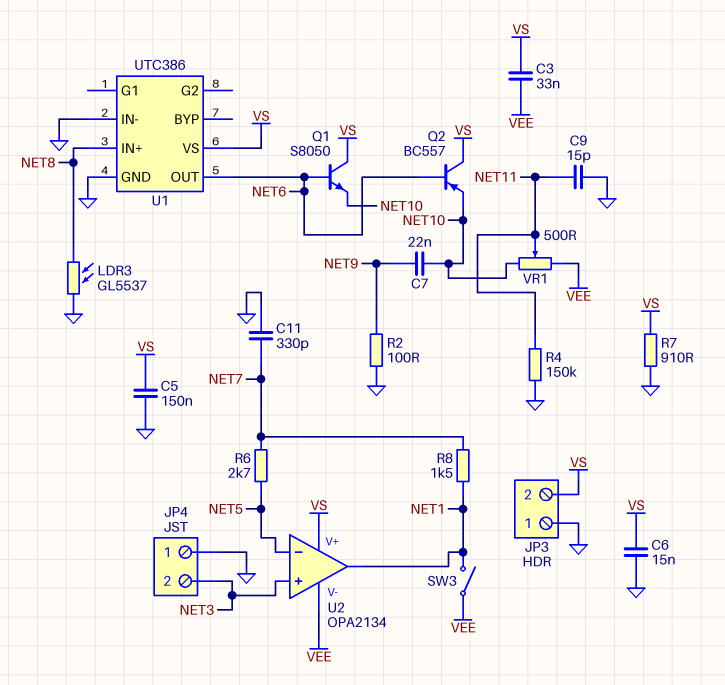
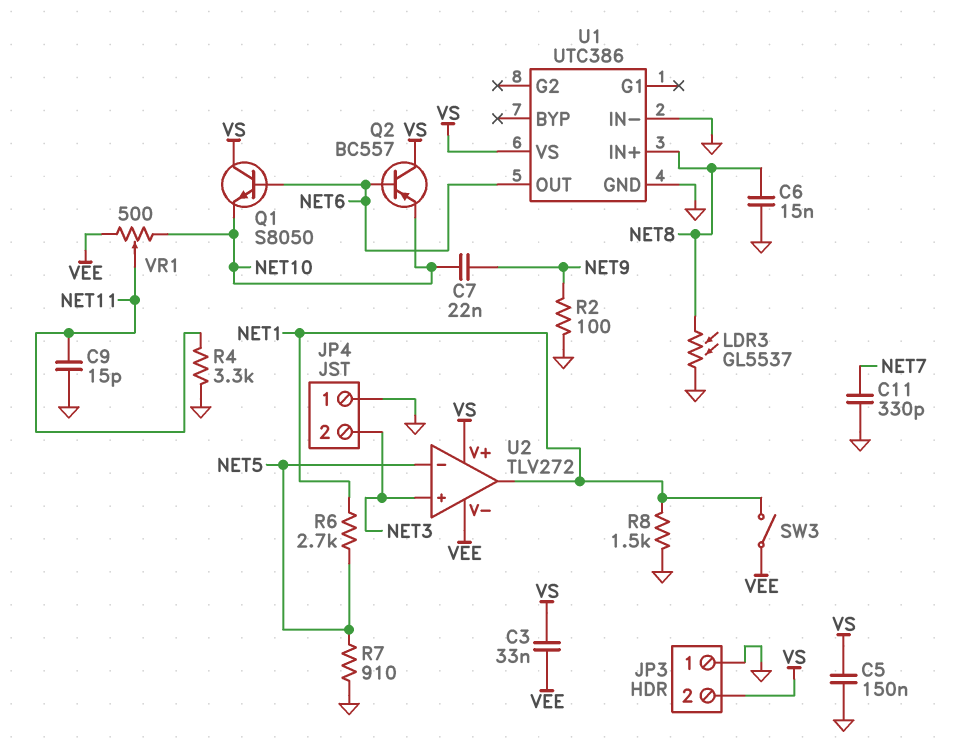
C6: 15nF (GND, VS) -> 15nF (GND, NET8)
R4: 150k (GND, NET11) -> 3.3k (GND, NET11)
R6: 2.7k (NET5, NET7) -> 2.7k (NET1, NET5)
R7: 910 (GND, VS) -> 910 (GND, NET5)
R8: 1.5k (NET1, NET7) -> 1.5k (GND, NET1)
U2: OPA2134 -> TLV272

